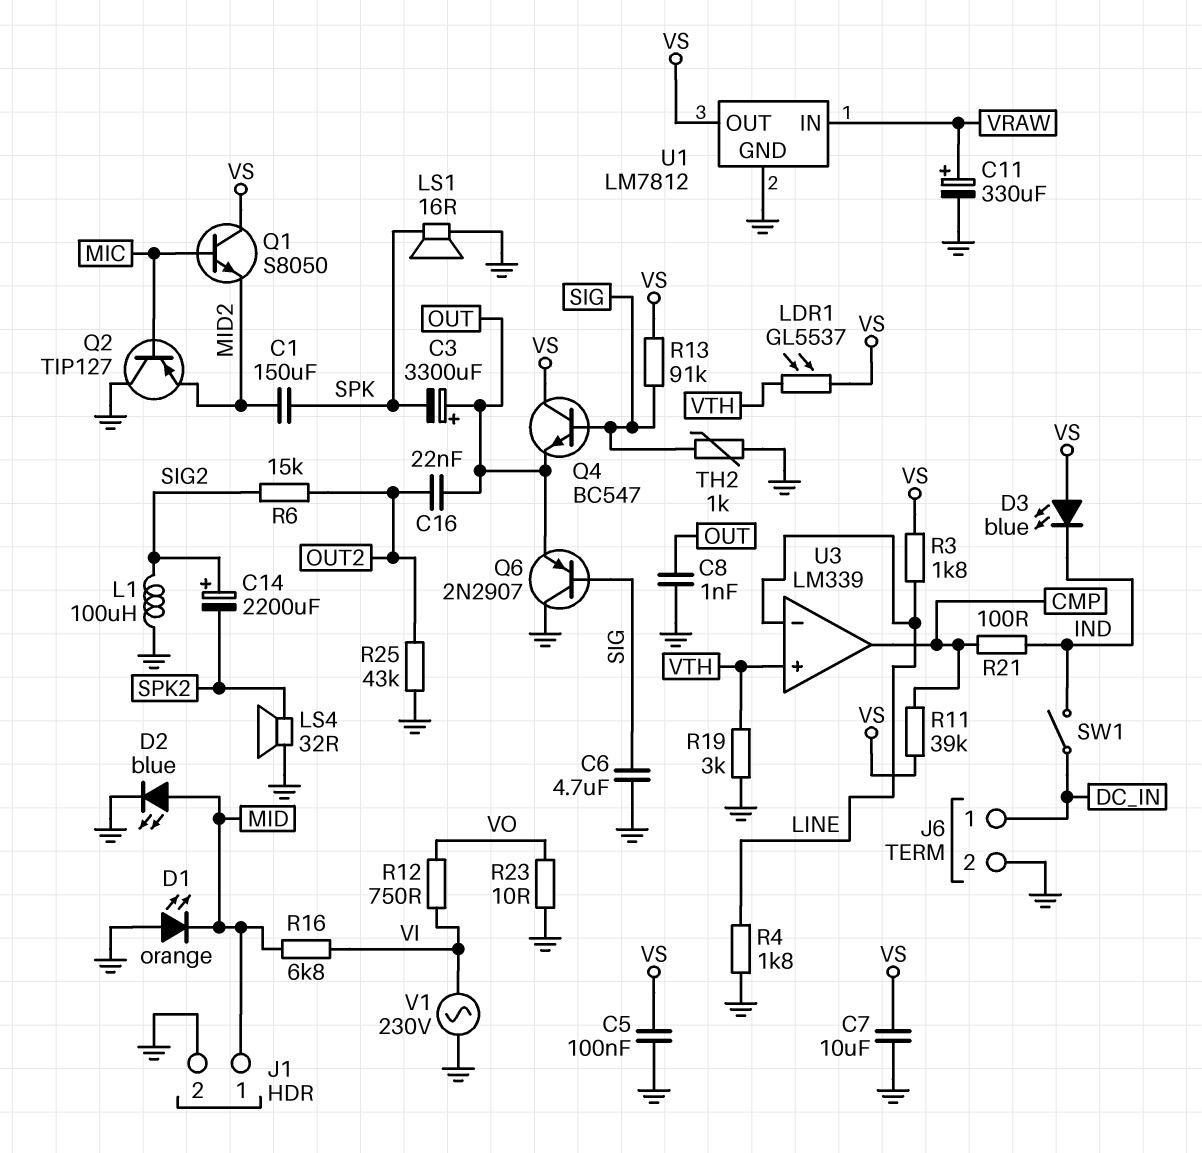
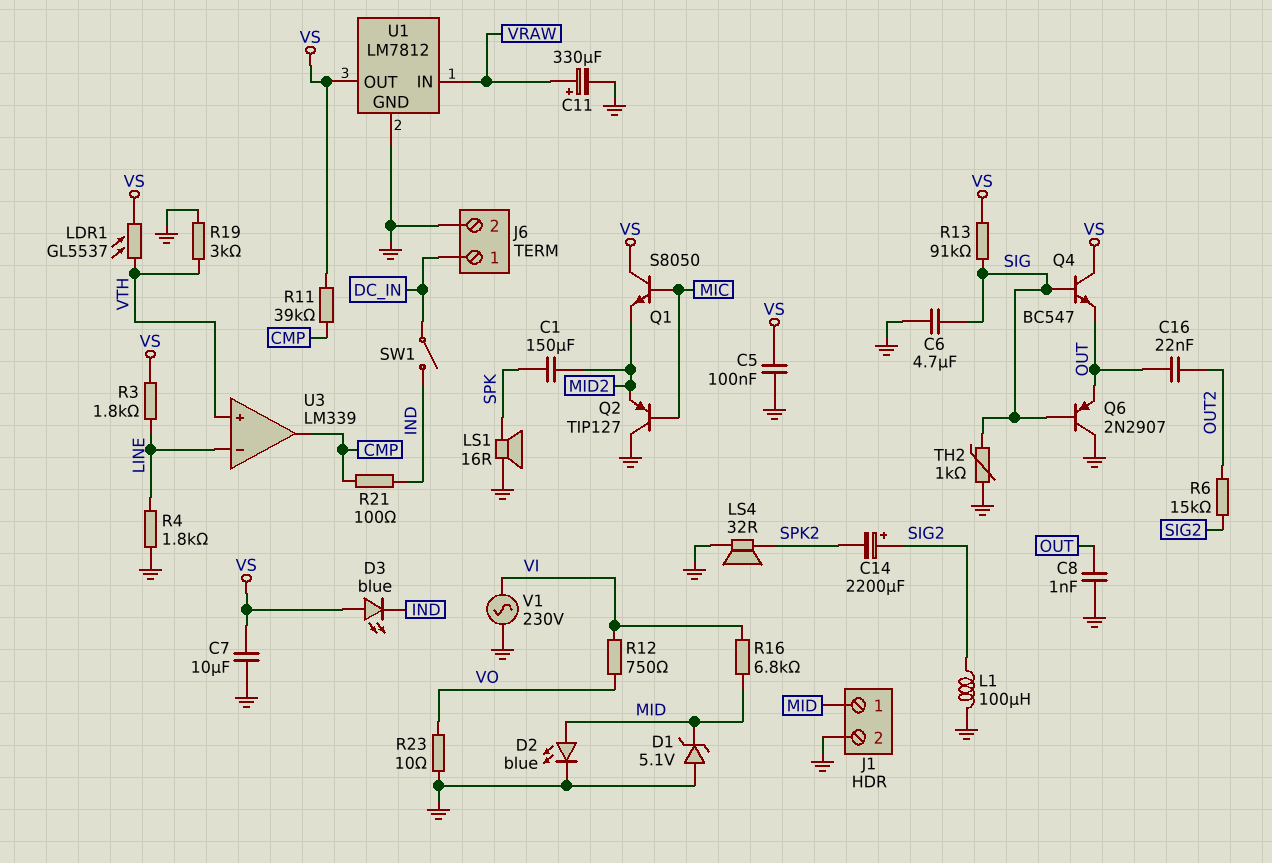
C3: 3300uF (plus OUT, minus SPK) -> none
D1: LED orange (A GND, K MID) -> zener 5.1V (A GND, K MID)
R25: 43k (GND, OUT2) -> none

